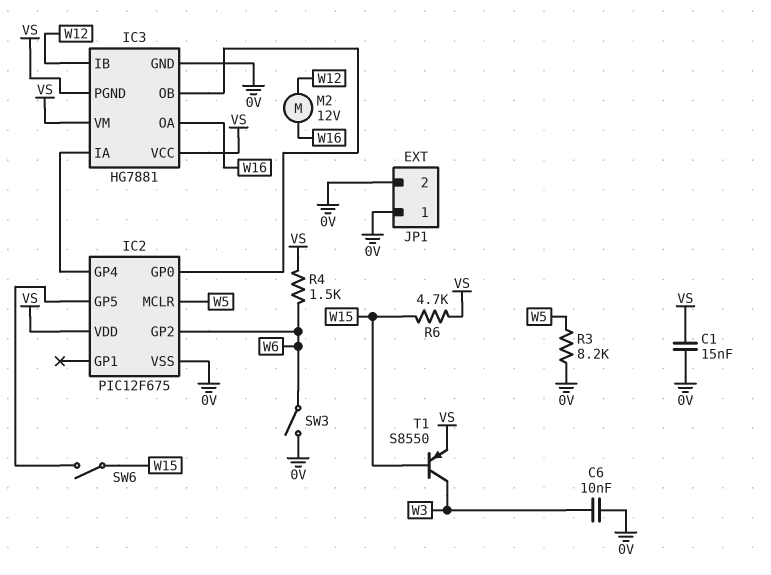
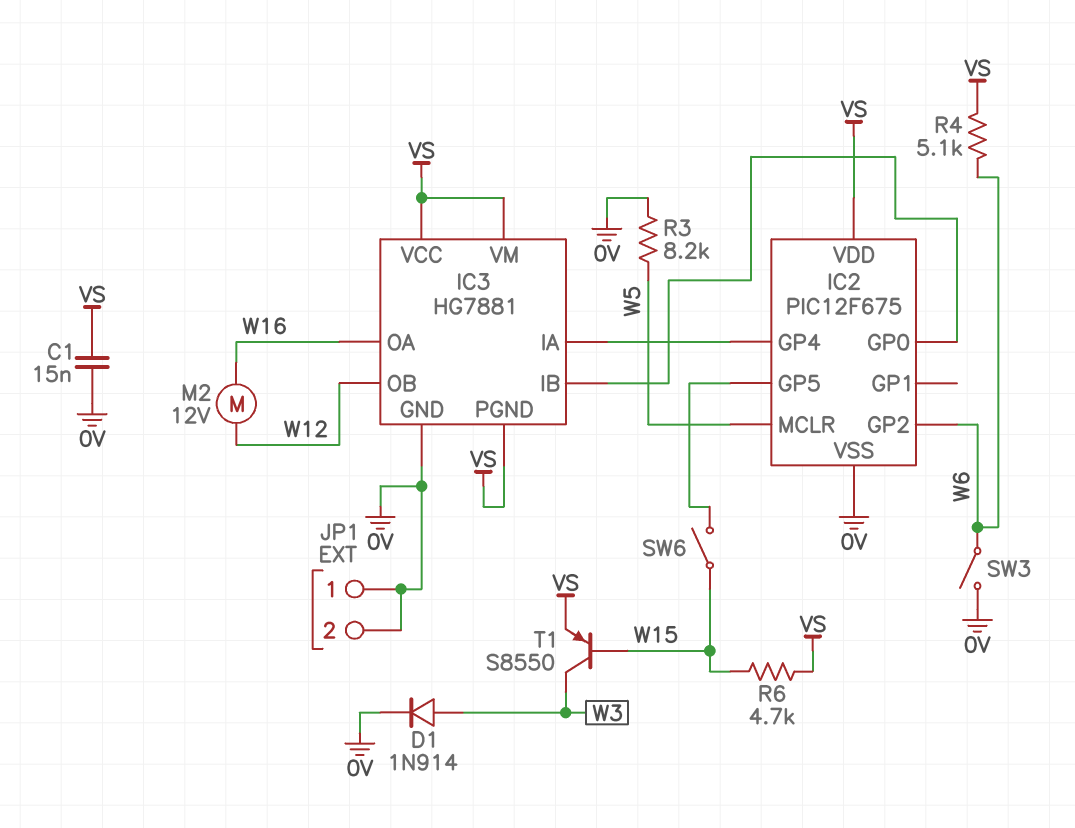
C6: 10nF (0V, W3) -> none
D1: none -> diode 1N914 (A W3, K 0V)
IC3 pin IB: W12 -> IC2/GP0
IC3 pin OB: IC2/GP0 -> W12
R4: 1.5k (VS, W6) -> 5.1k (VS, W6)

